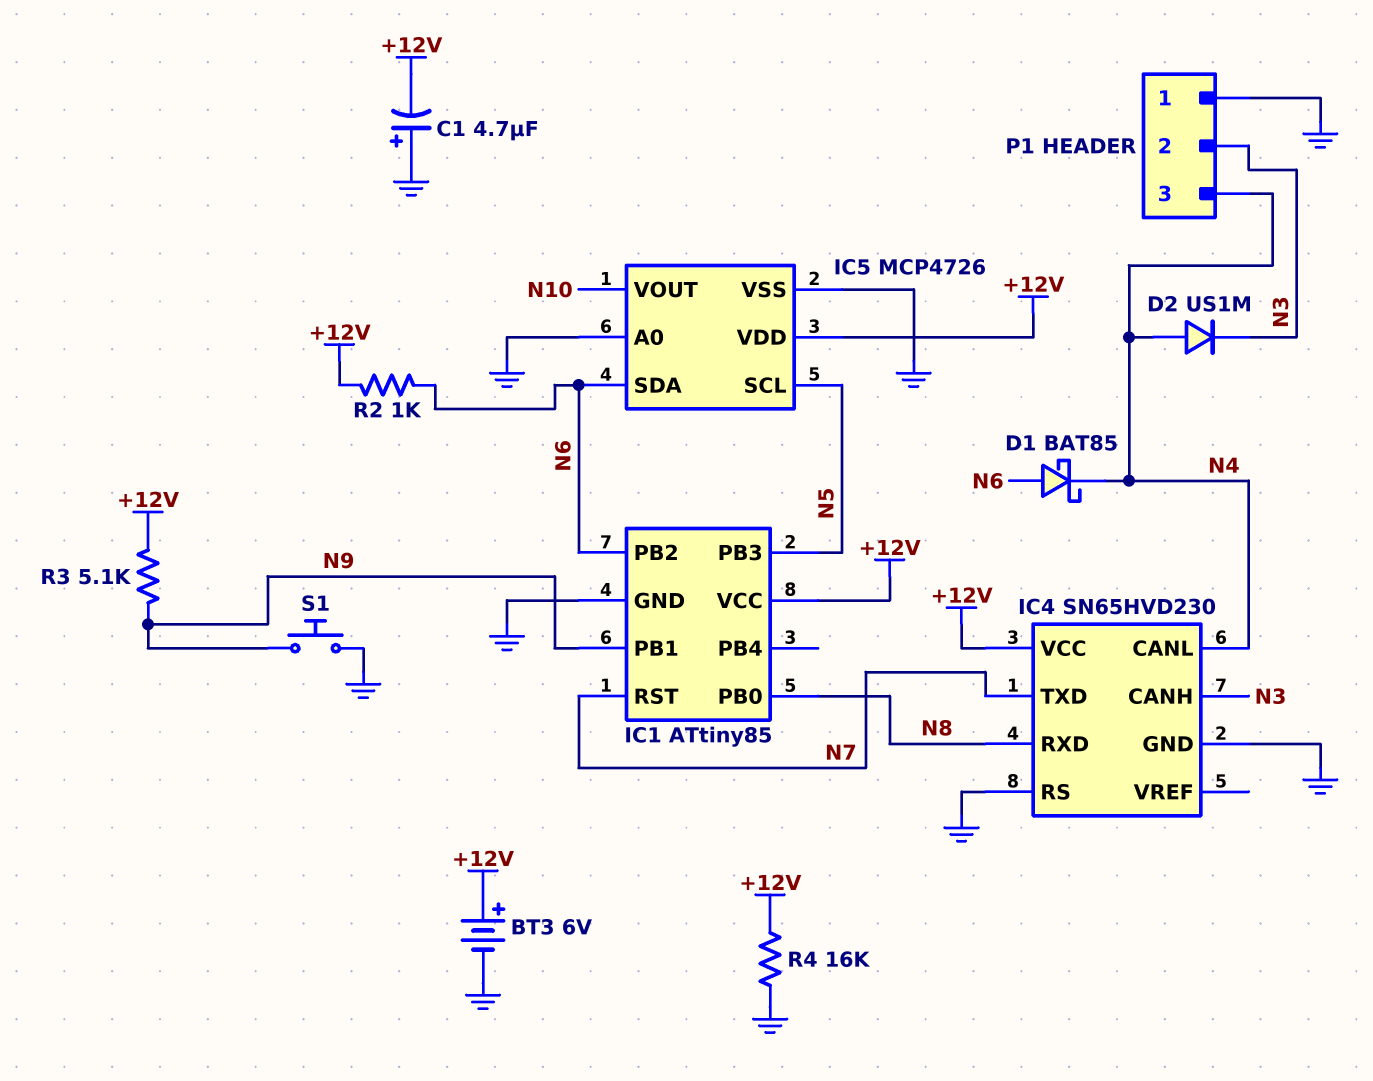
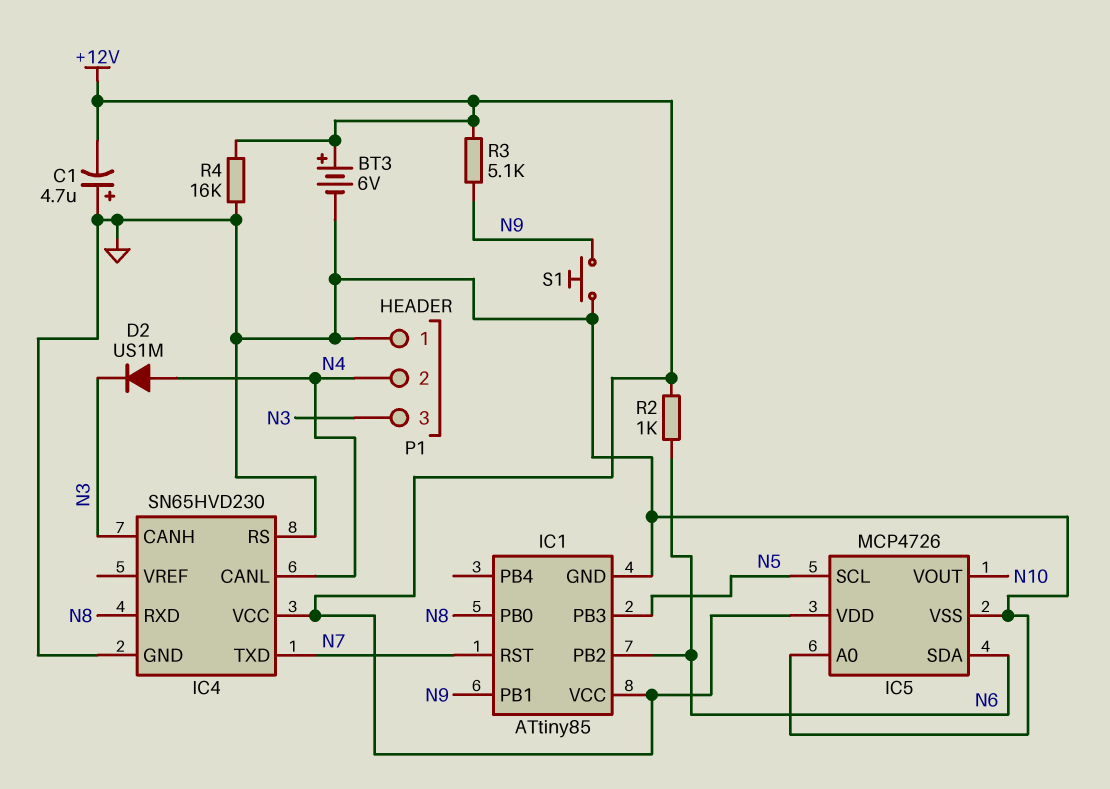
D1: schottky BAT85 (A N6, K N4) -> none
P1 pin 2: N3 -> N4
P1 pin 3: N4 -> N3

